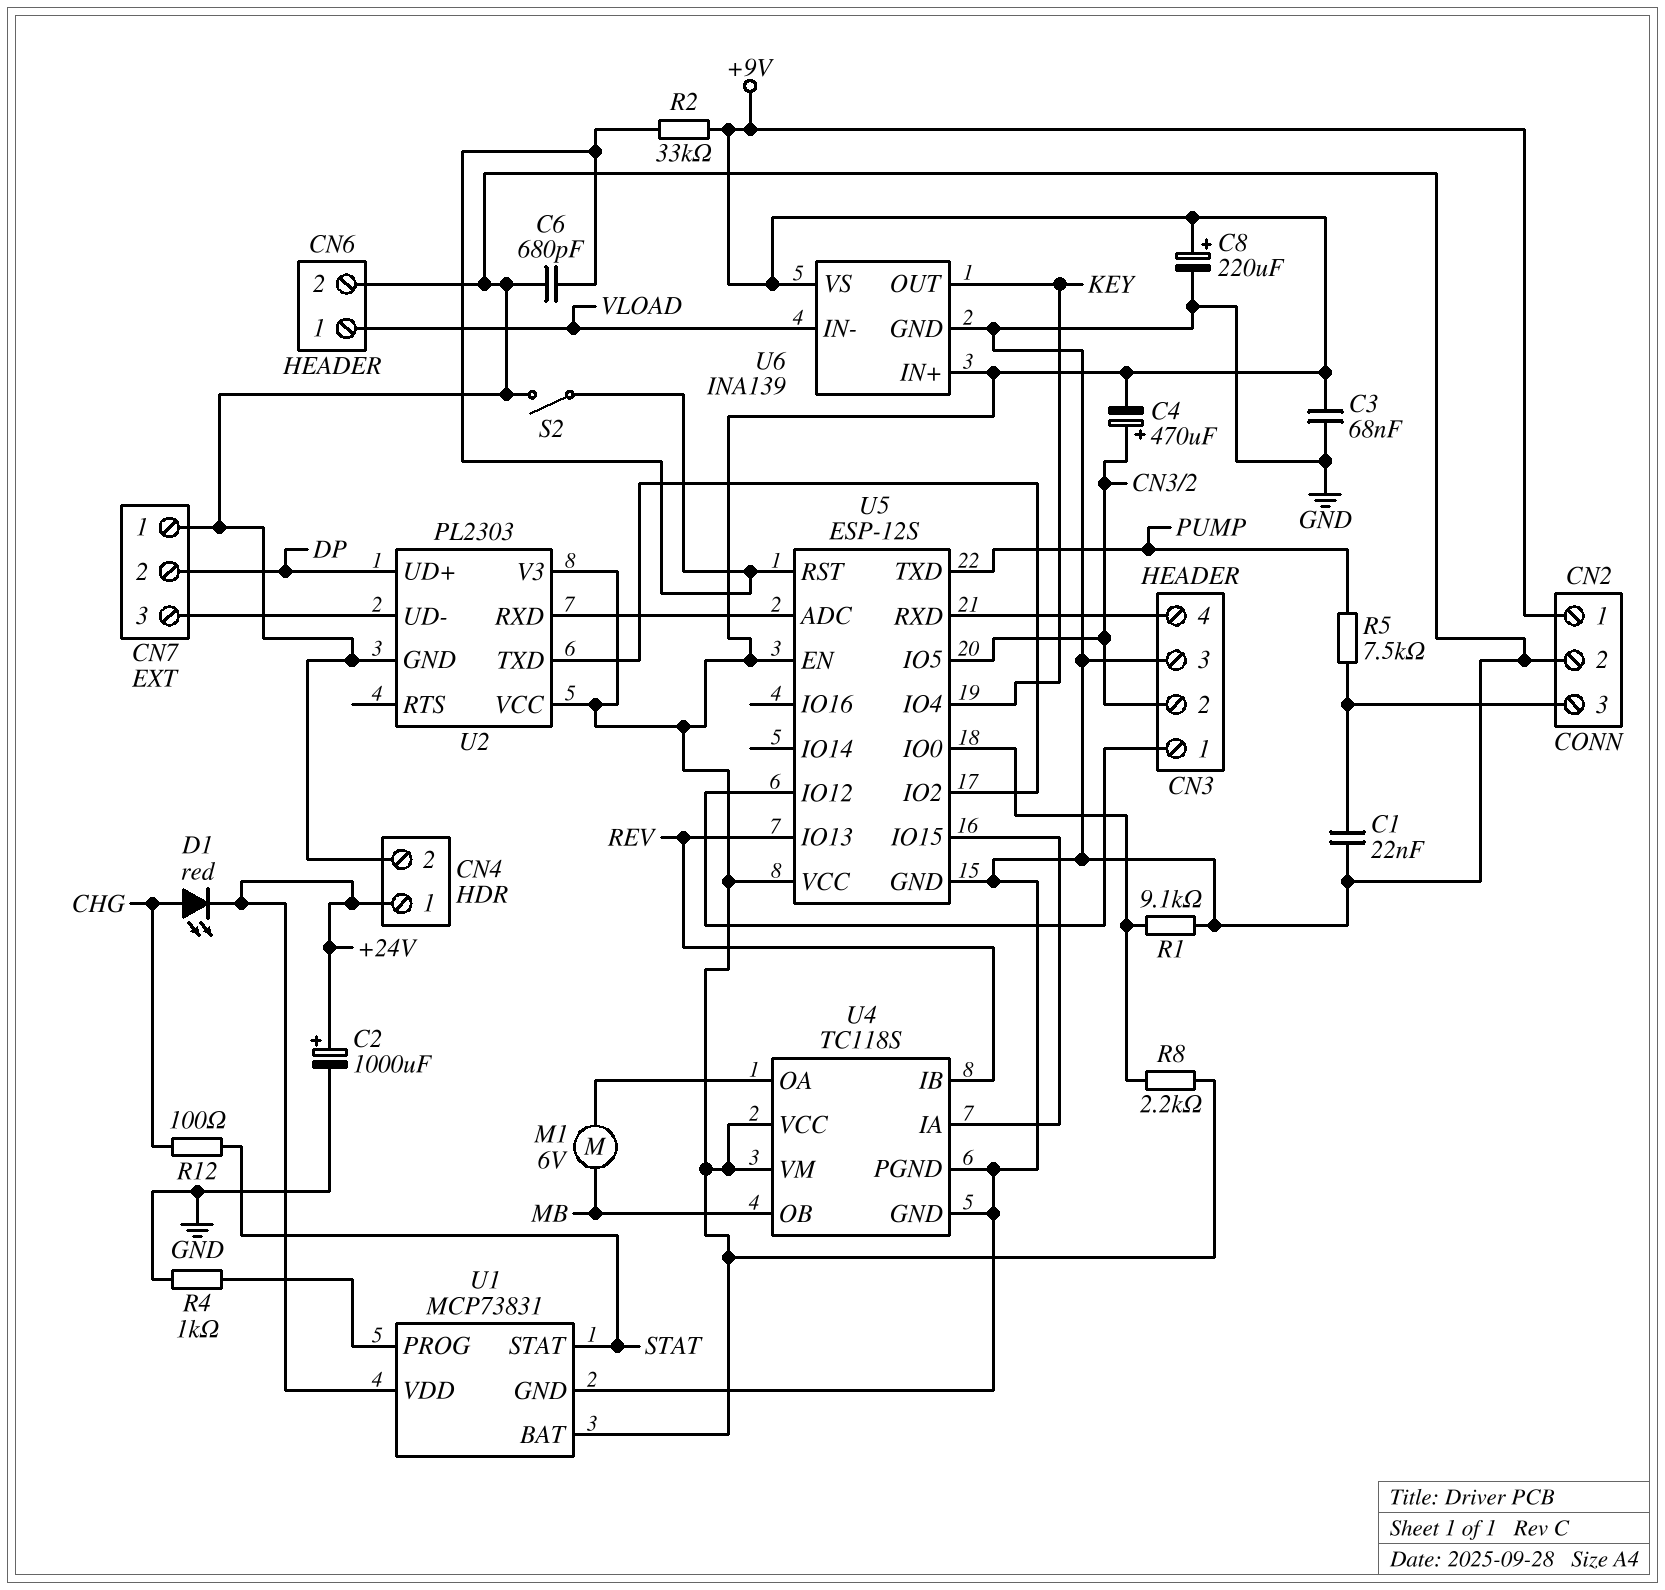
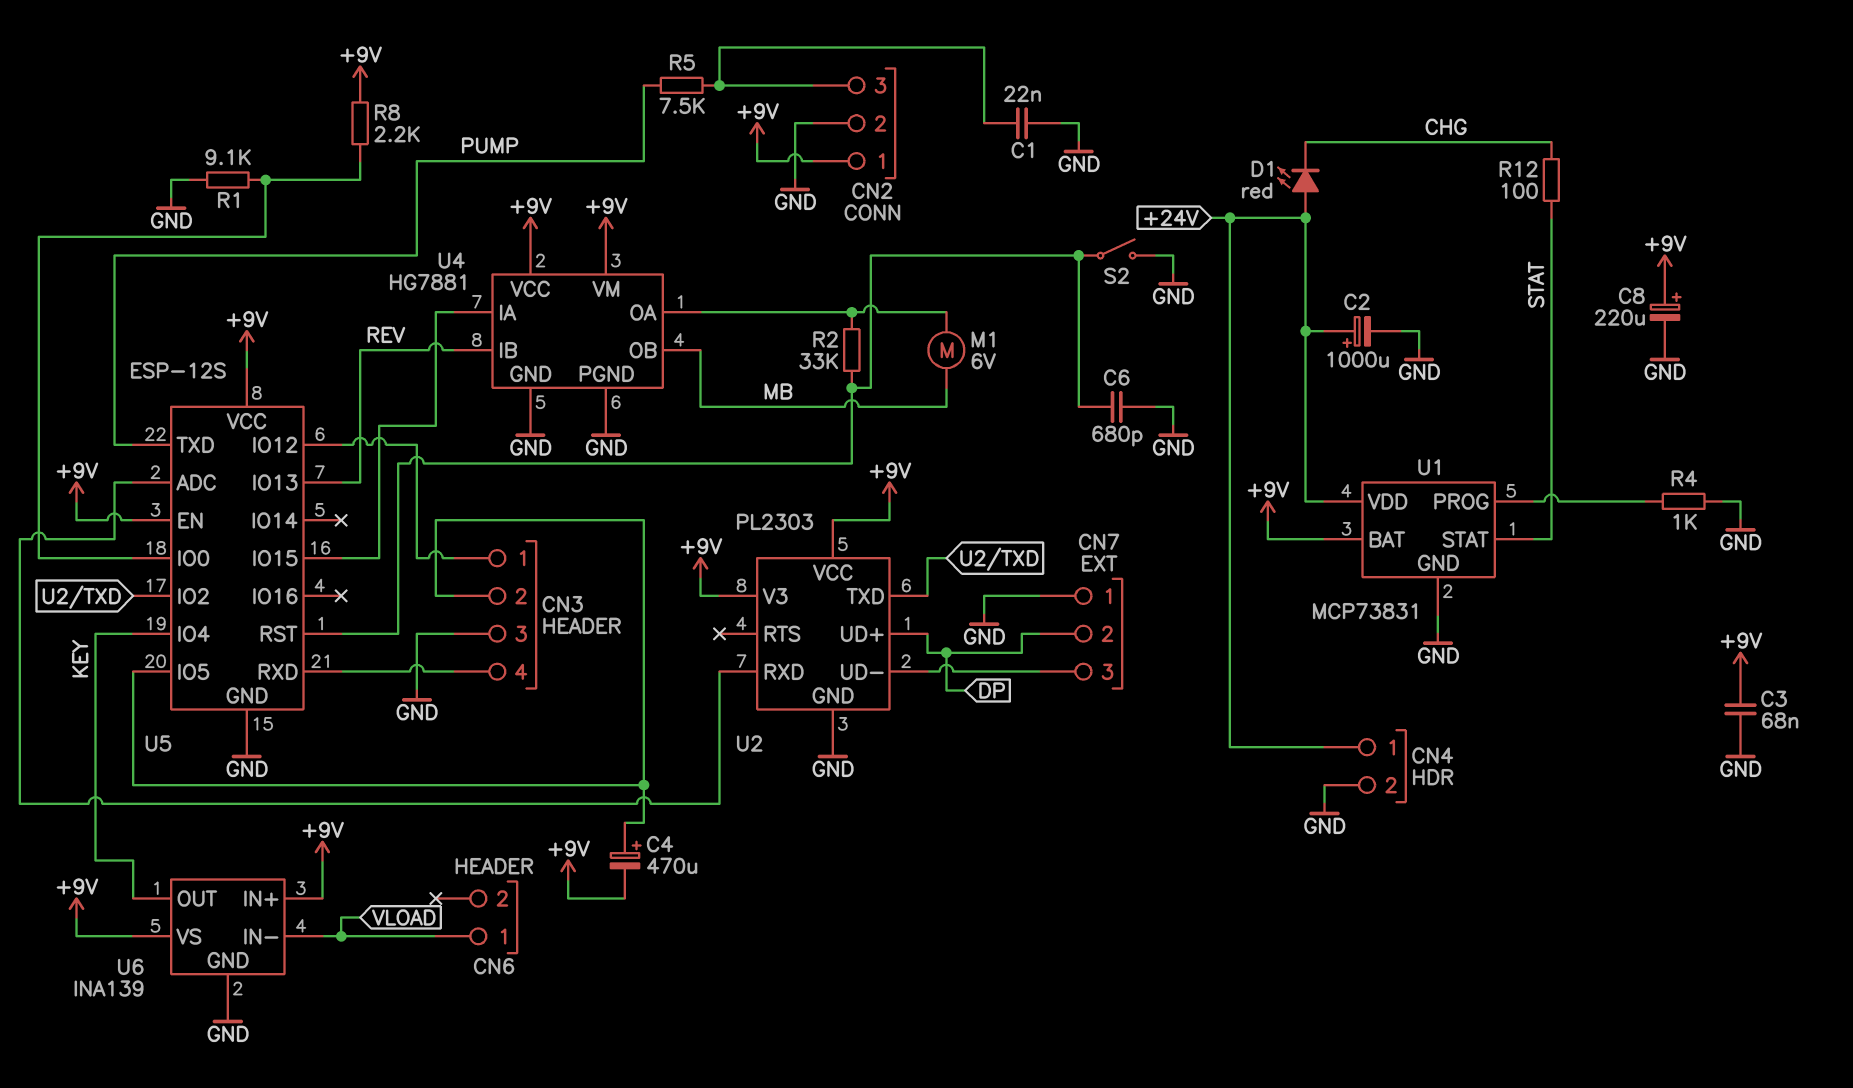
CN6 pin 2: GND -> none
D1: LED red (A CHG, K +24V) -> LED red (A +24V, K CHG)
R2: 33k (+9V, U5/RST) -> 33k (U4/OA, U5/RST)
U4: TC118S -> HG7881

